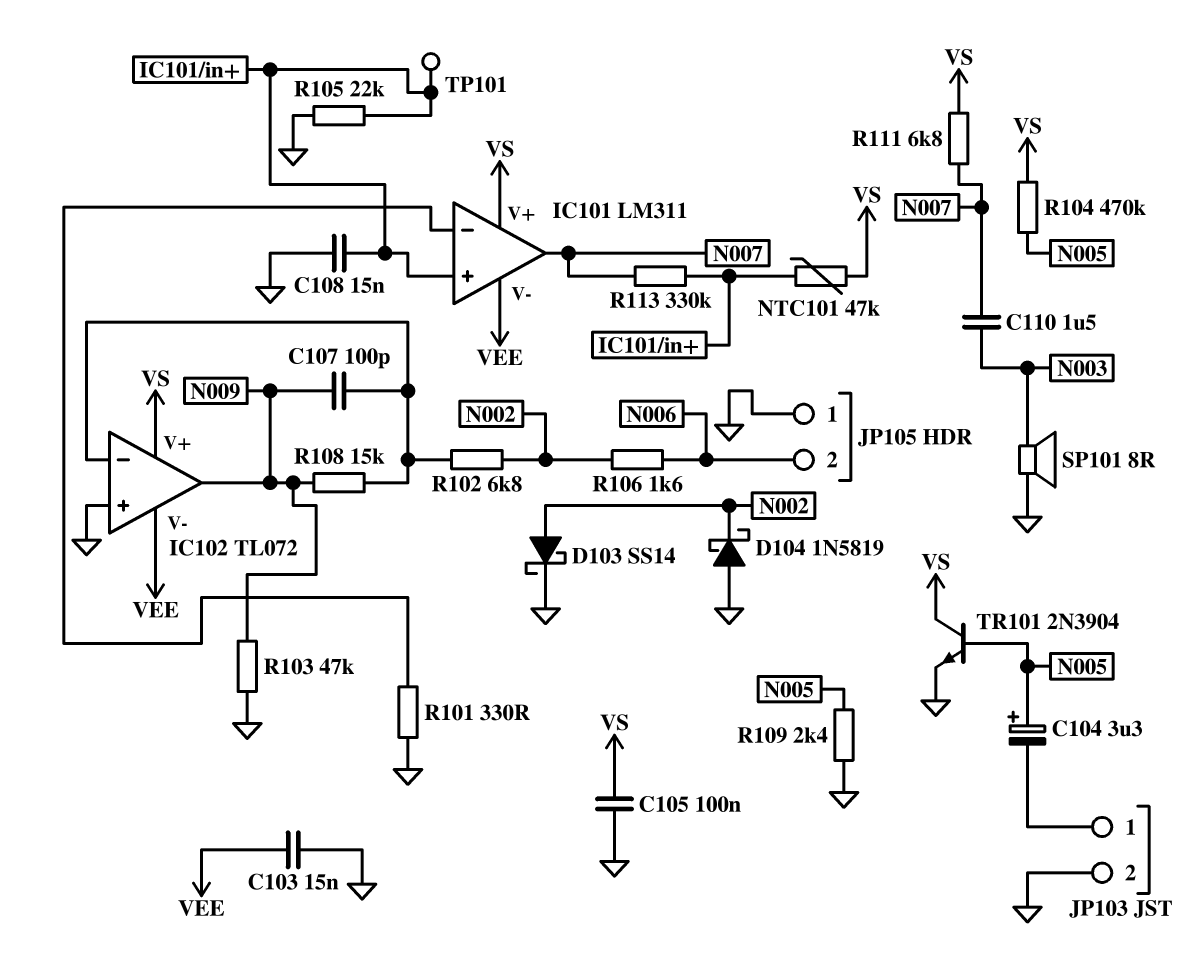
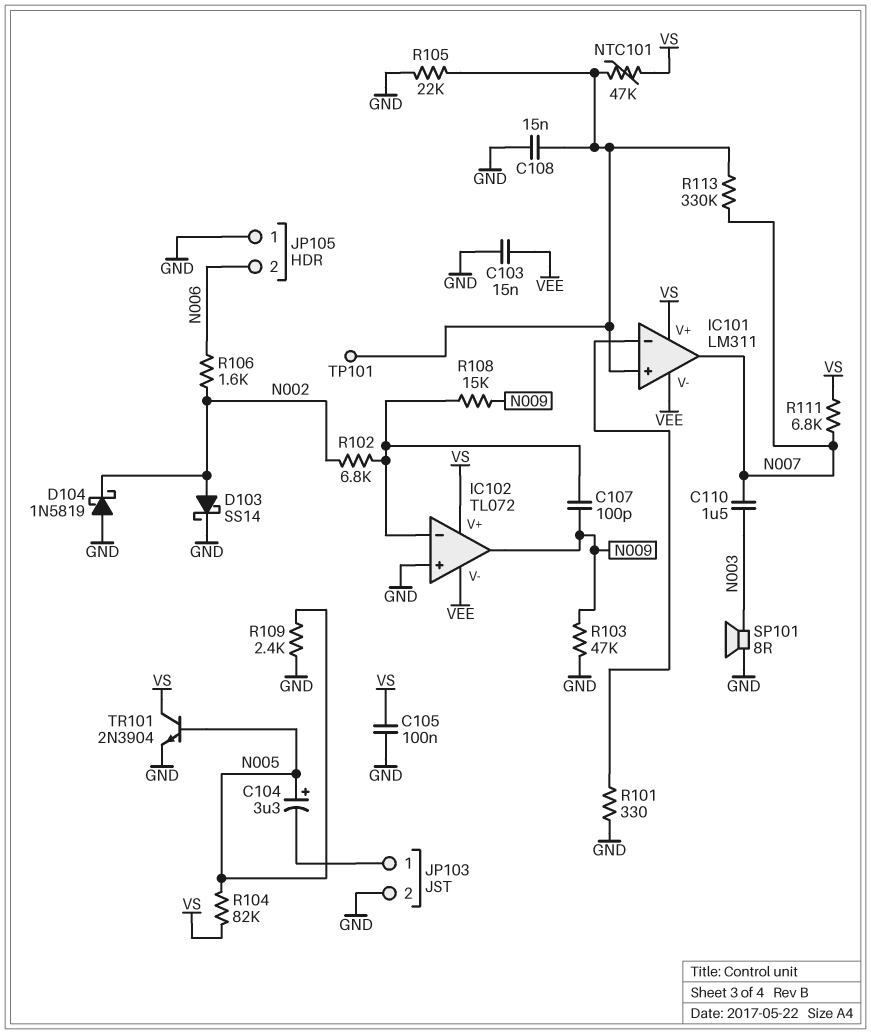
R104: 470k (N005, VS) -> 82k (N005, VS)

